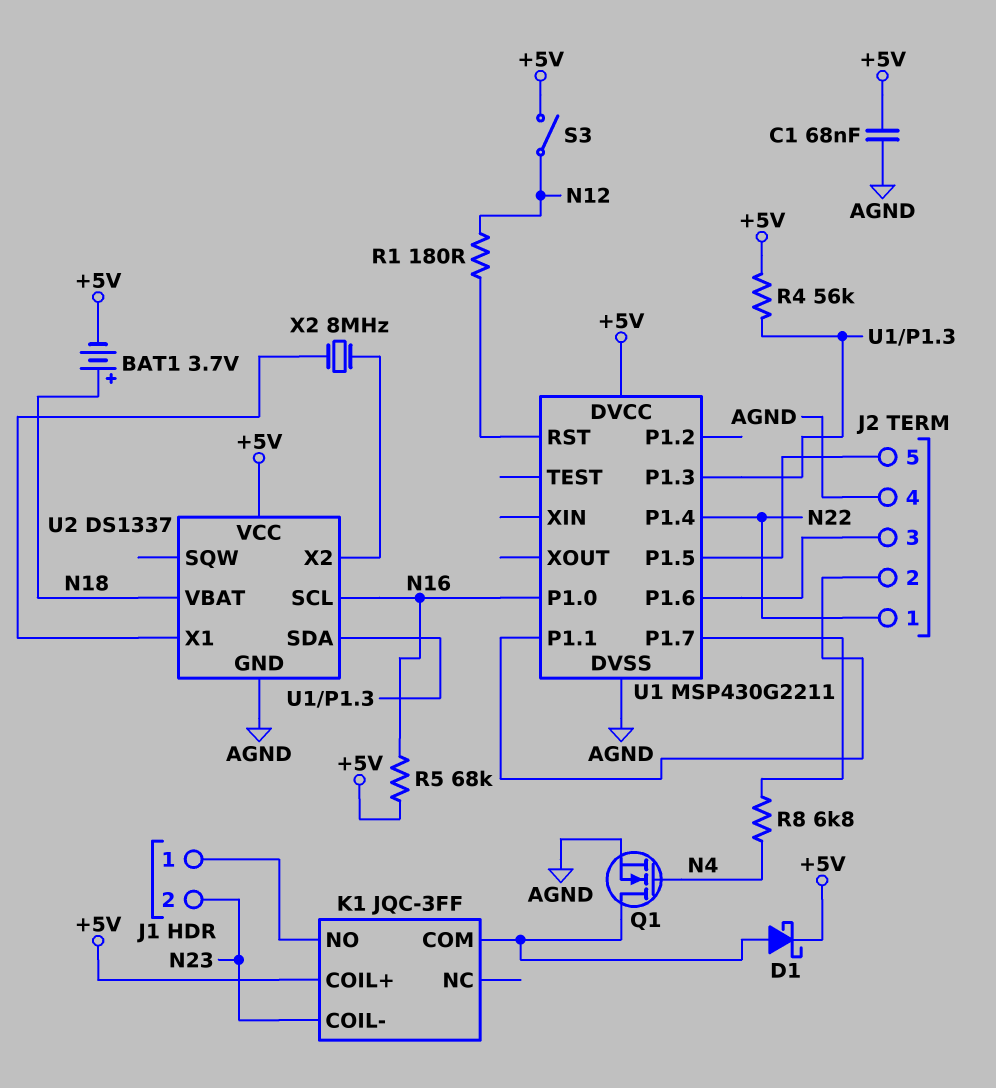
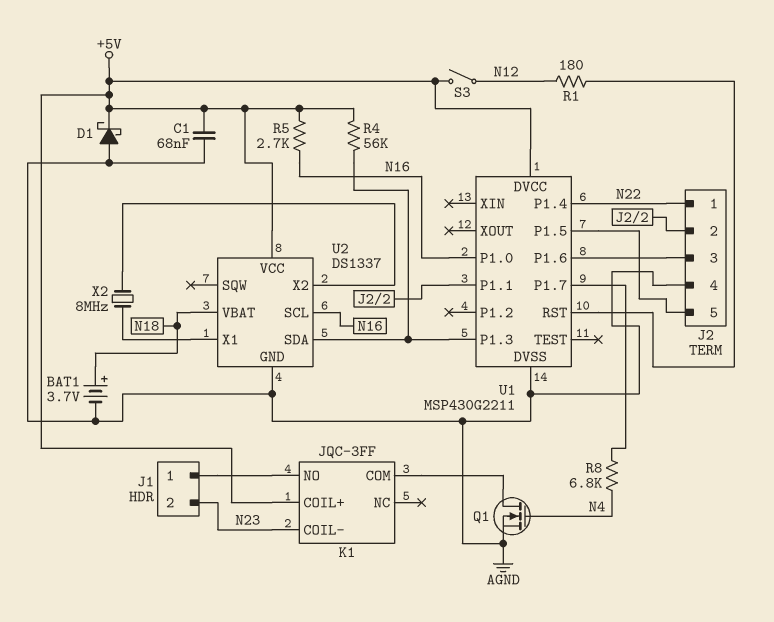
BAT1: 3.7V (plus N18, minus +5V) -> 3.7V (plus N18, minus AGND)
D1: schottky (A K1/COM, K +5V) -> schottky (A AGND, K +5V)
R5: 68k (+5V, N16) -> 2.7k (+5V, N16)

